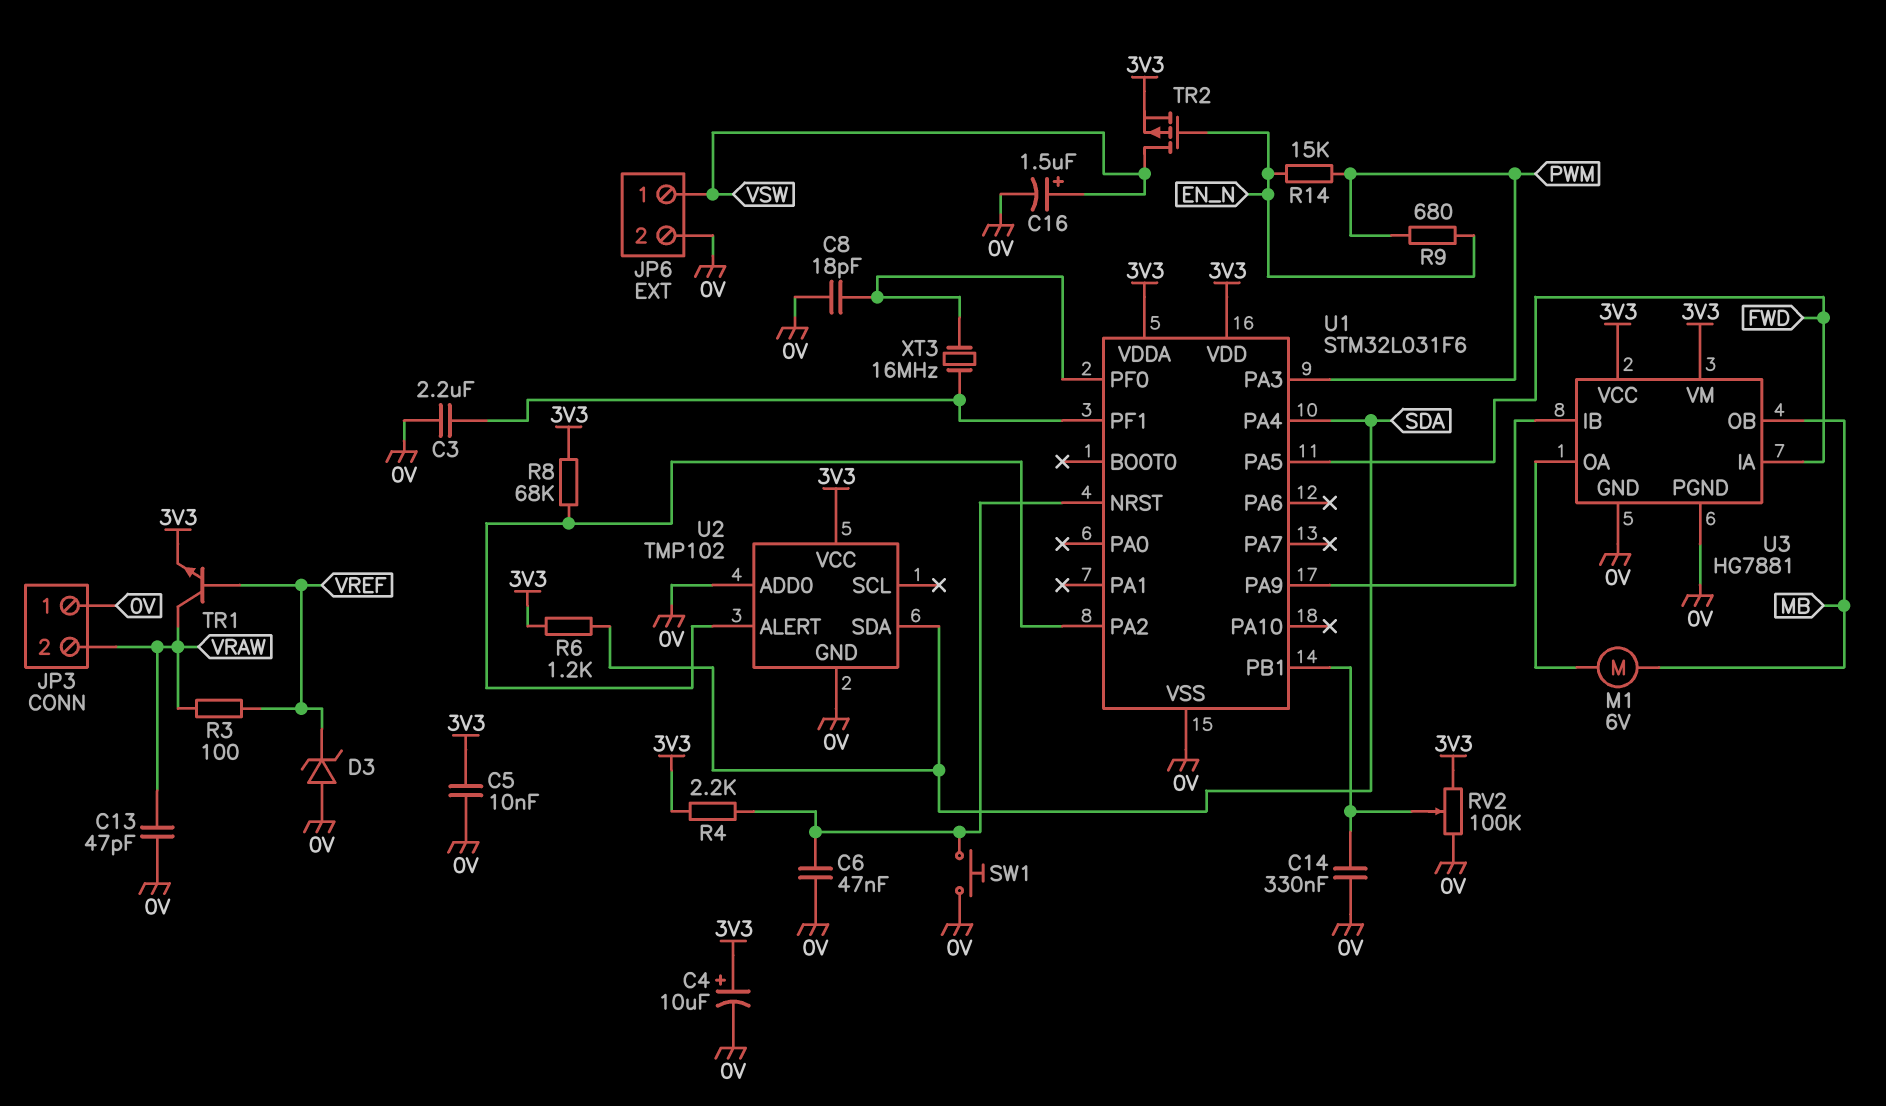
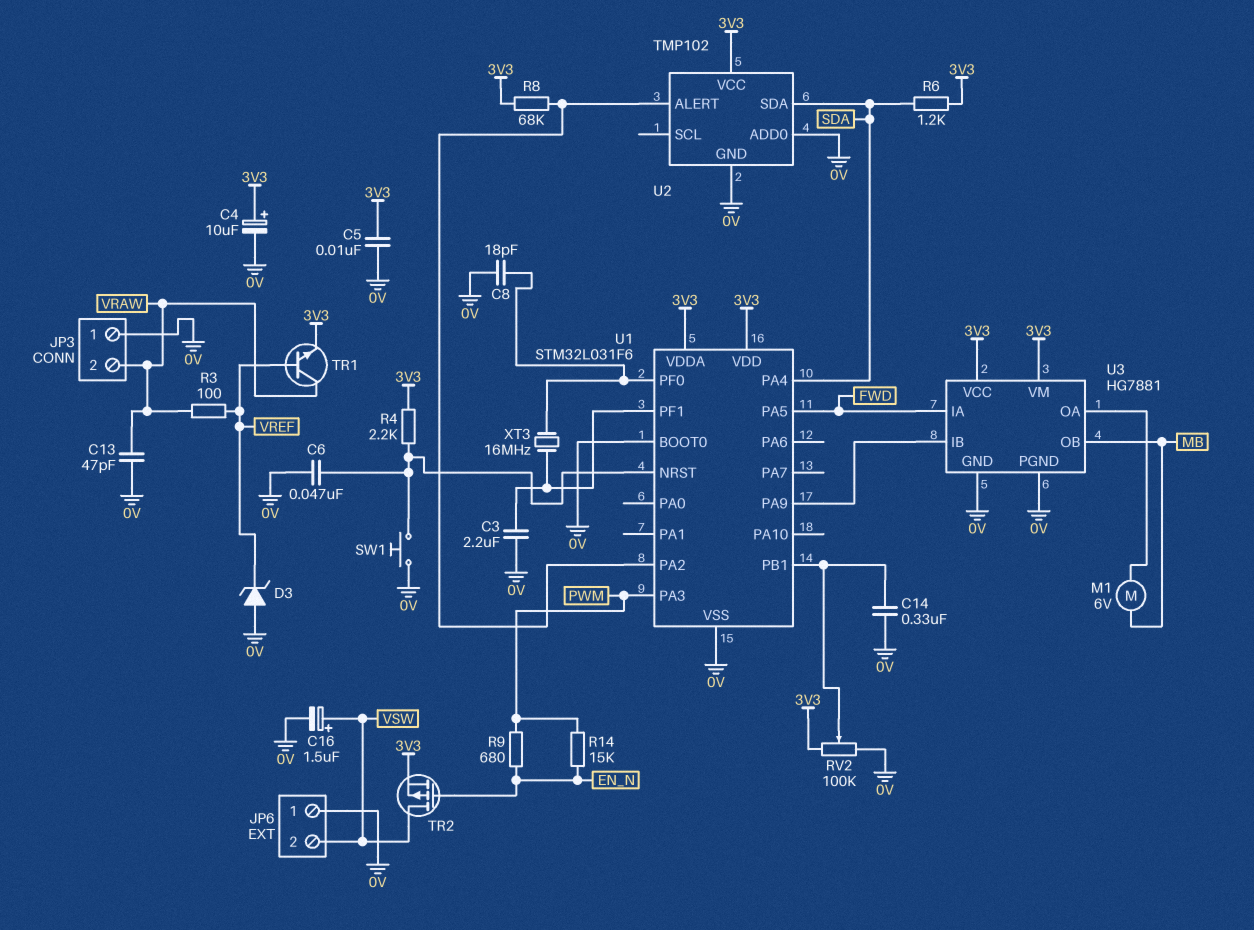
JP6 pin 1: VSW -> 0V
JP6 pin 2: 0V -> VSW
U1 pin BOOT0: none -> 0V

